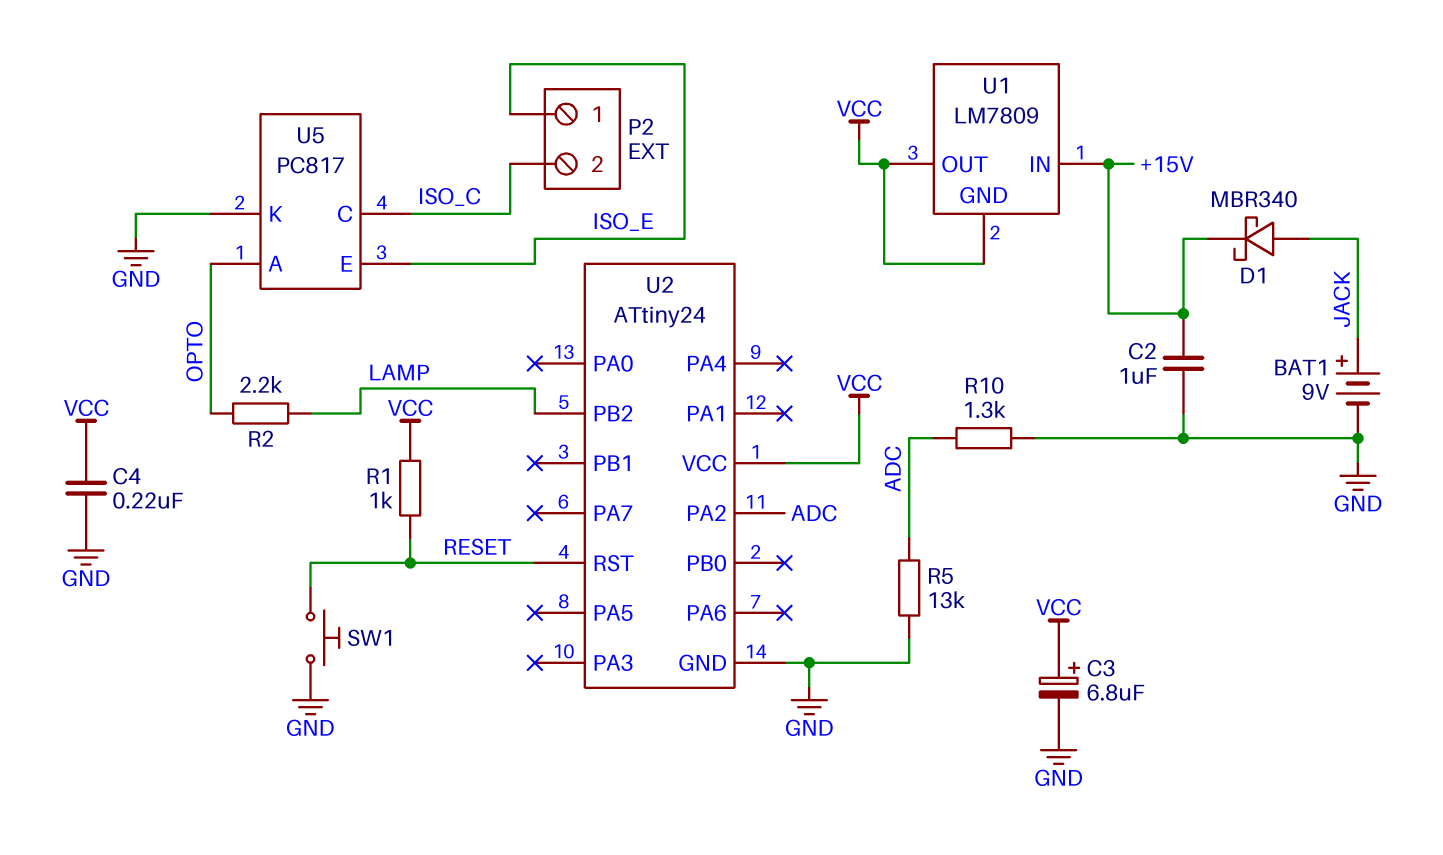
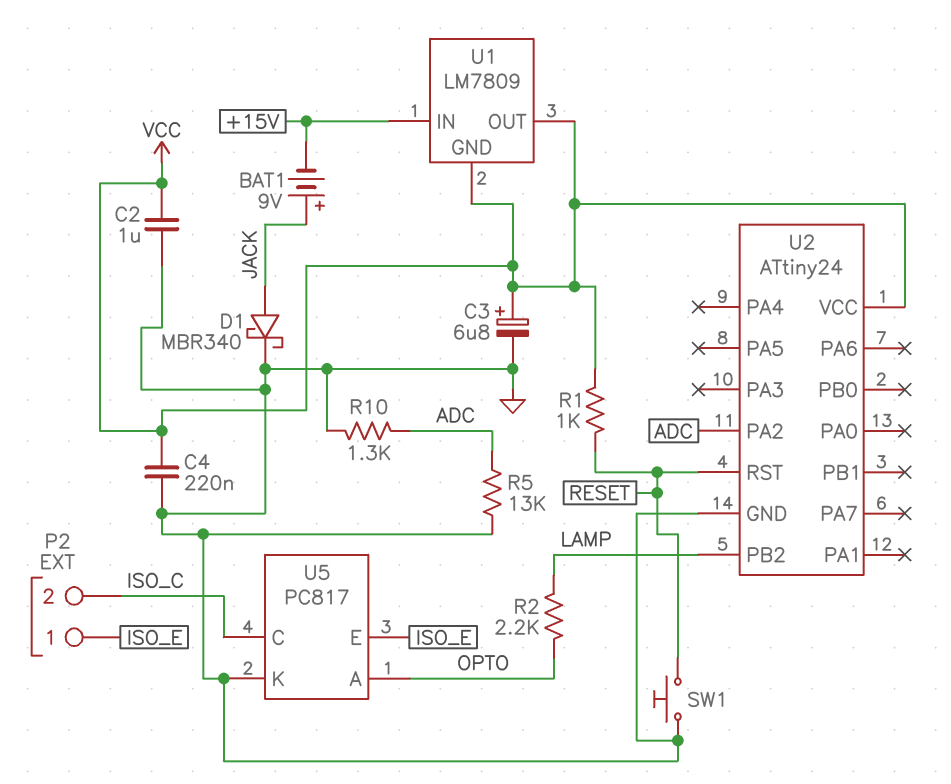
BAT1: 9V (plus JACK, minus GND) -> 9V (plus JACK, minus +15V)
C2: 1uF (+15V, GND) -> 1uF (GND, VCC)
D1: schottky MBR340 (A JACK, K +15V) -> schottky MBR340 (A JACK, K GND)

